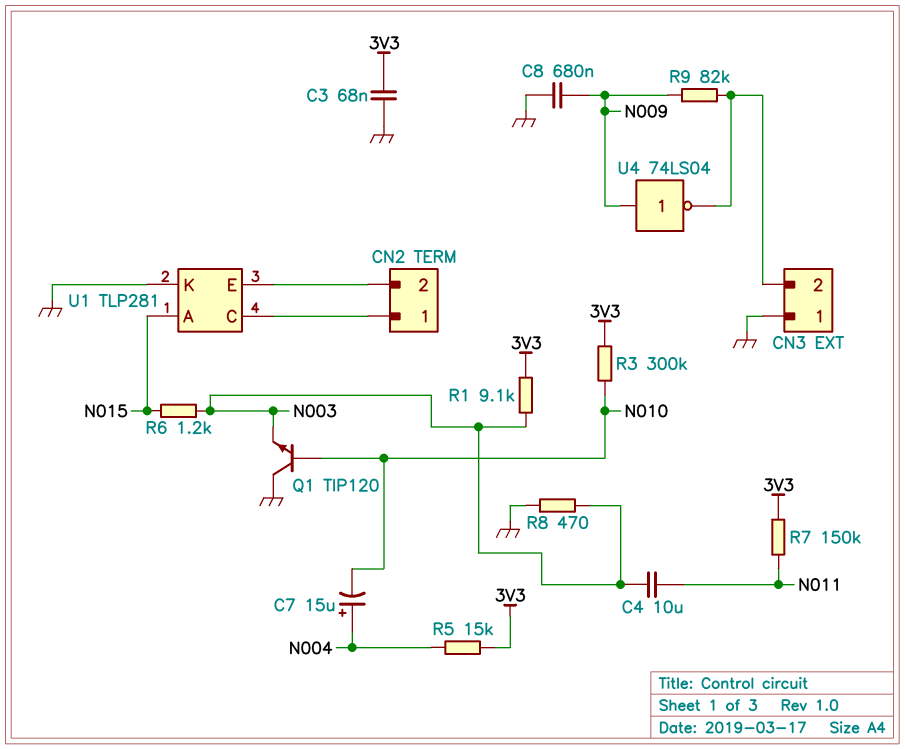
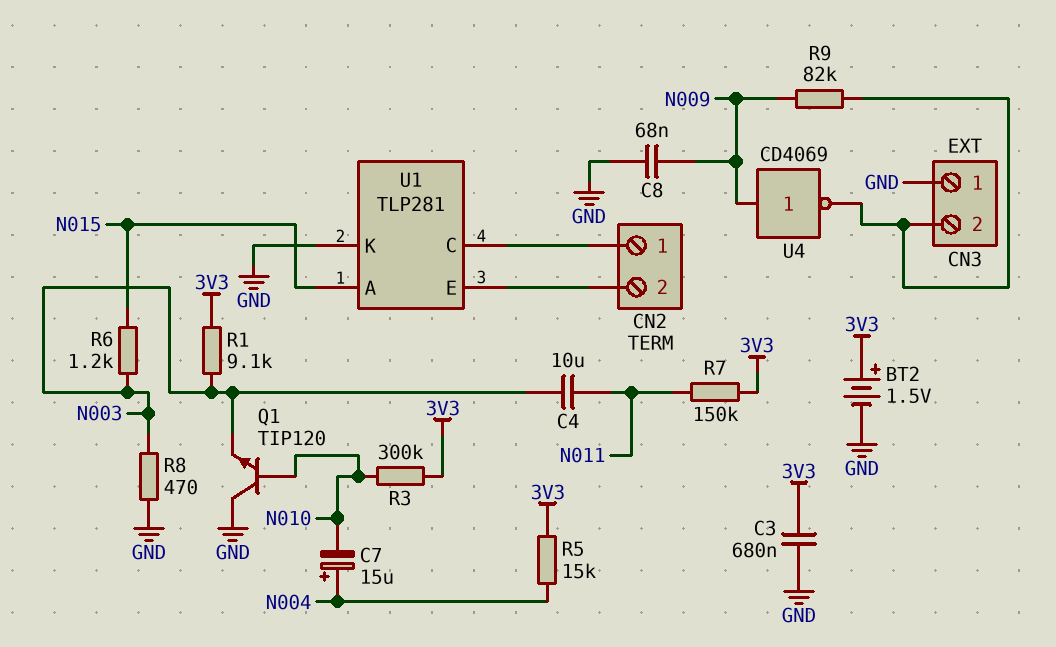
BT2: none -> 1.5V (plus 3V3, minus GND)
C3: 68nF (3V3, GND) -> 680nF (3V3, GND)
C8: 680nF (GND, N009) -> 68nF (GND, N009)
U4: NOT 74LS04 (in N009, out CN3/2) -> NOT CD4069 (in N009, out CN3/2)

